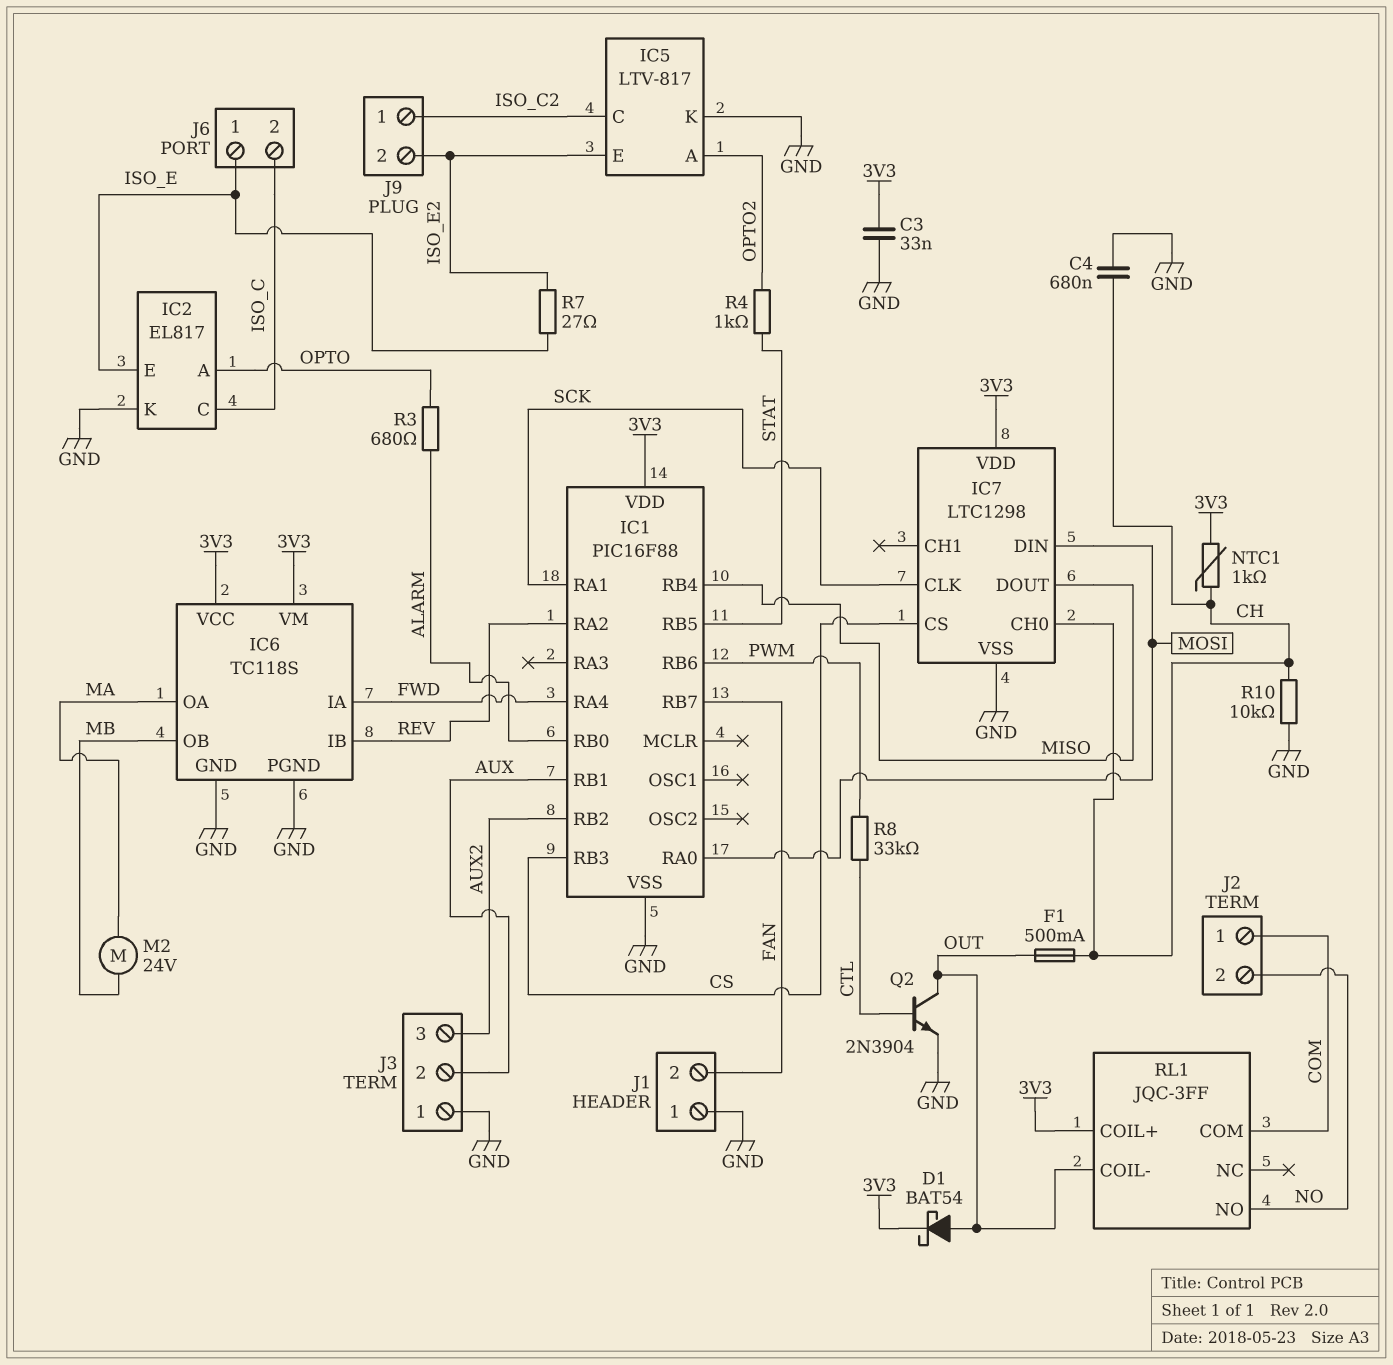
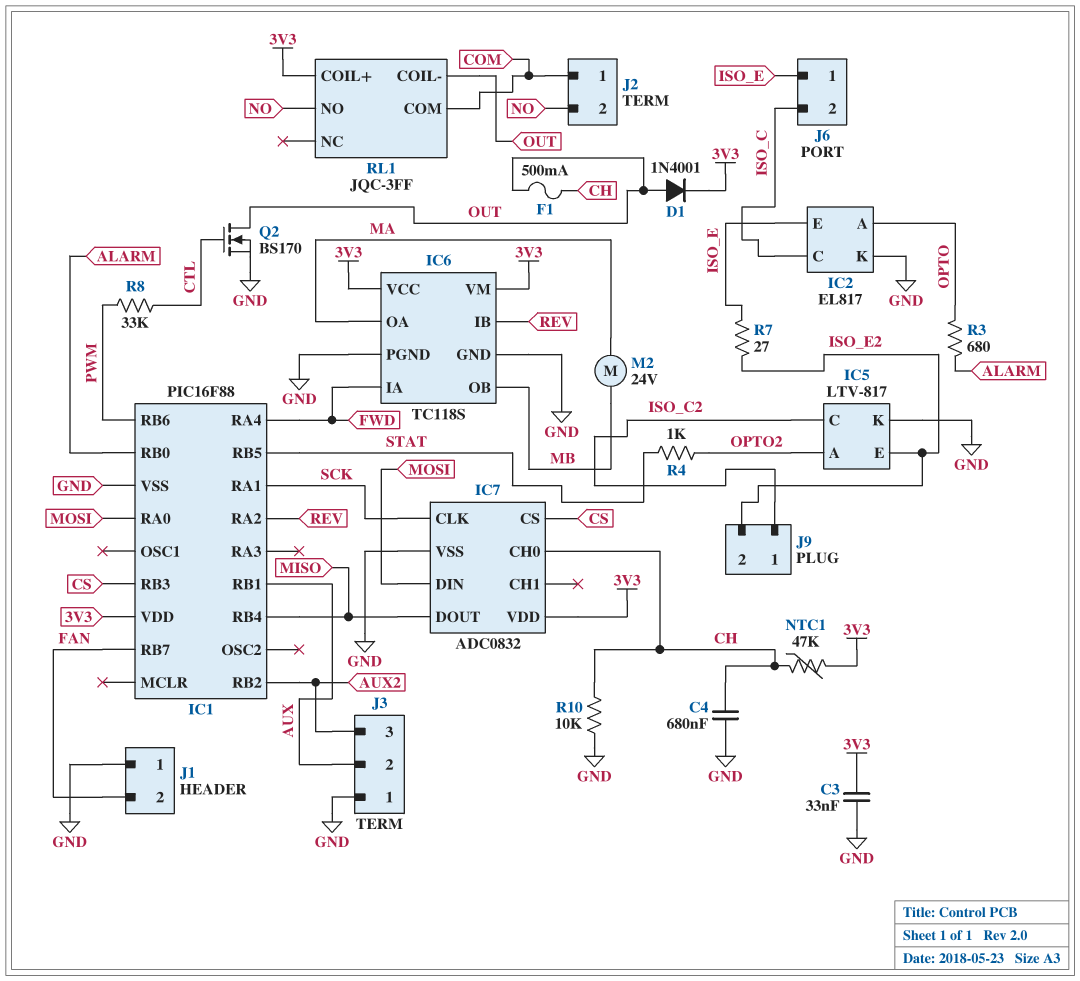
D1: schottky BAT54 (A OUT, K 3V3) -> diode 1N4001 (A OUT, K 3V3)
IC7: LTC1298 -> ADC0832
NTC1: 1k (3V3, CH) -> 47k (3V3, CH)
Q2: NPN 2N3904 (B CTL, C OUT, E GND) -> NMOS BS170 (G CTL, D OUT, S GND)

